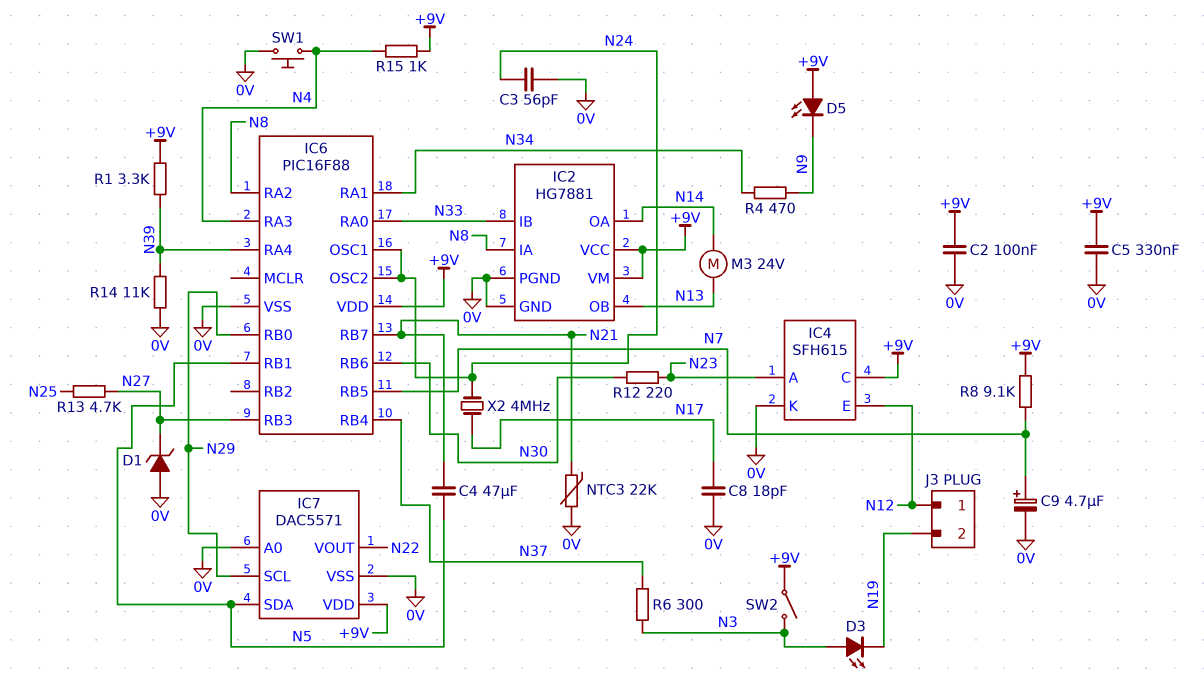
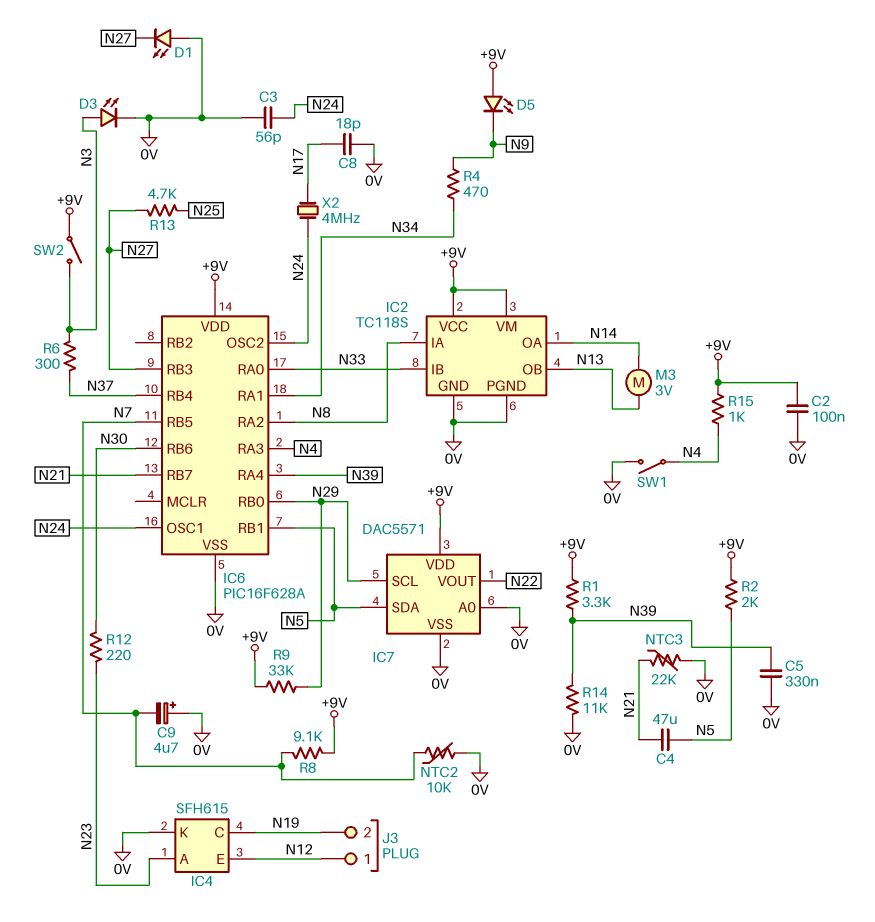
C5: 330nF (+9V, 0V) -> 330nF (0V, N39)
C9: 4.7uF (plus N7, minus 0V) -> 4.7uF (plus 0V, minus N7)
D1: zener (A 0V, K N27) -> LED (A 0V, K N27)
D3: LED (A N3, K N19) -> LED (A N3, K 0V)
IC2: HG7881 -> TC118S
IC4 pin C: +9V -> N19
IC6: PIC16F88 -> PIC16F628A
M3: motor 24V (N13, N14) -> motor 3V (N13, N14)
NTC2: none -> 10k (0V, N7)
R2: none -> 2k (+9V, N5)
R9: none -> 33k (+9V, N29)
SW1: button (0V, N4) -> switch (0V, N4)

